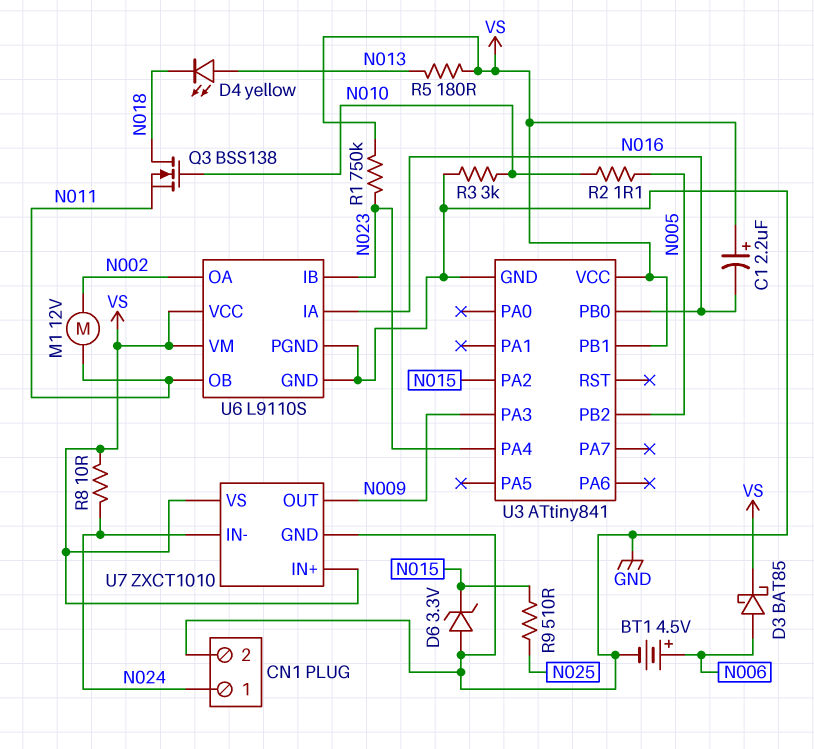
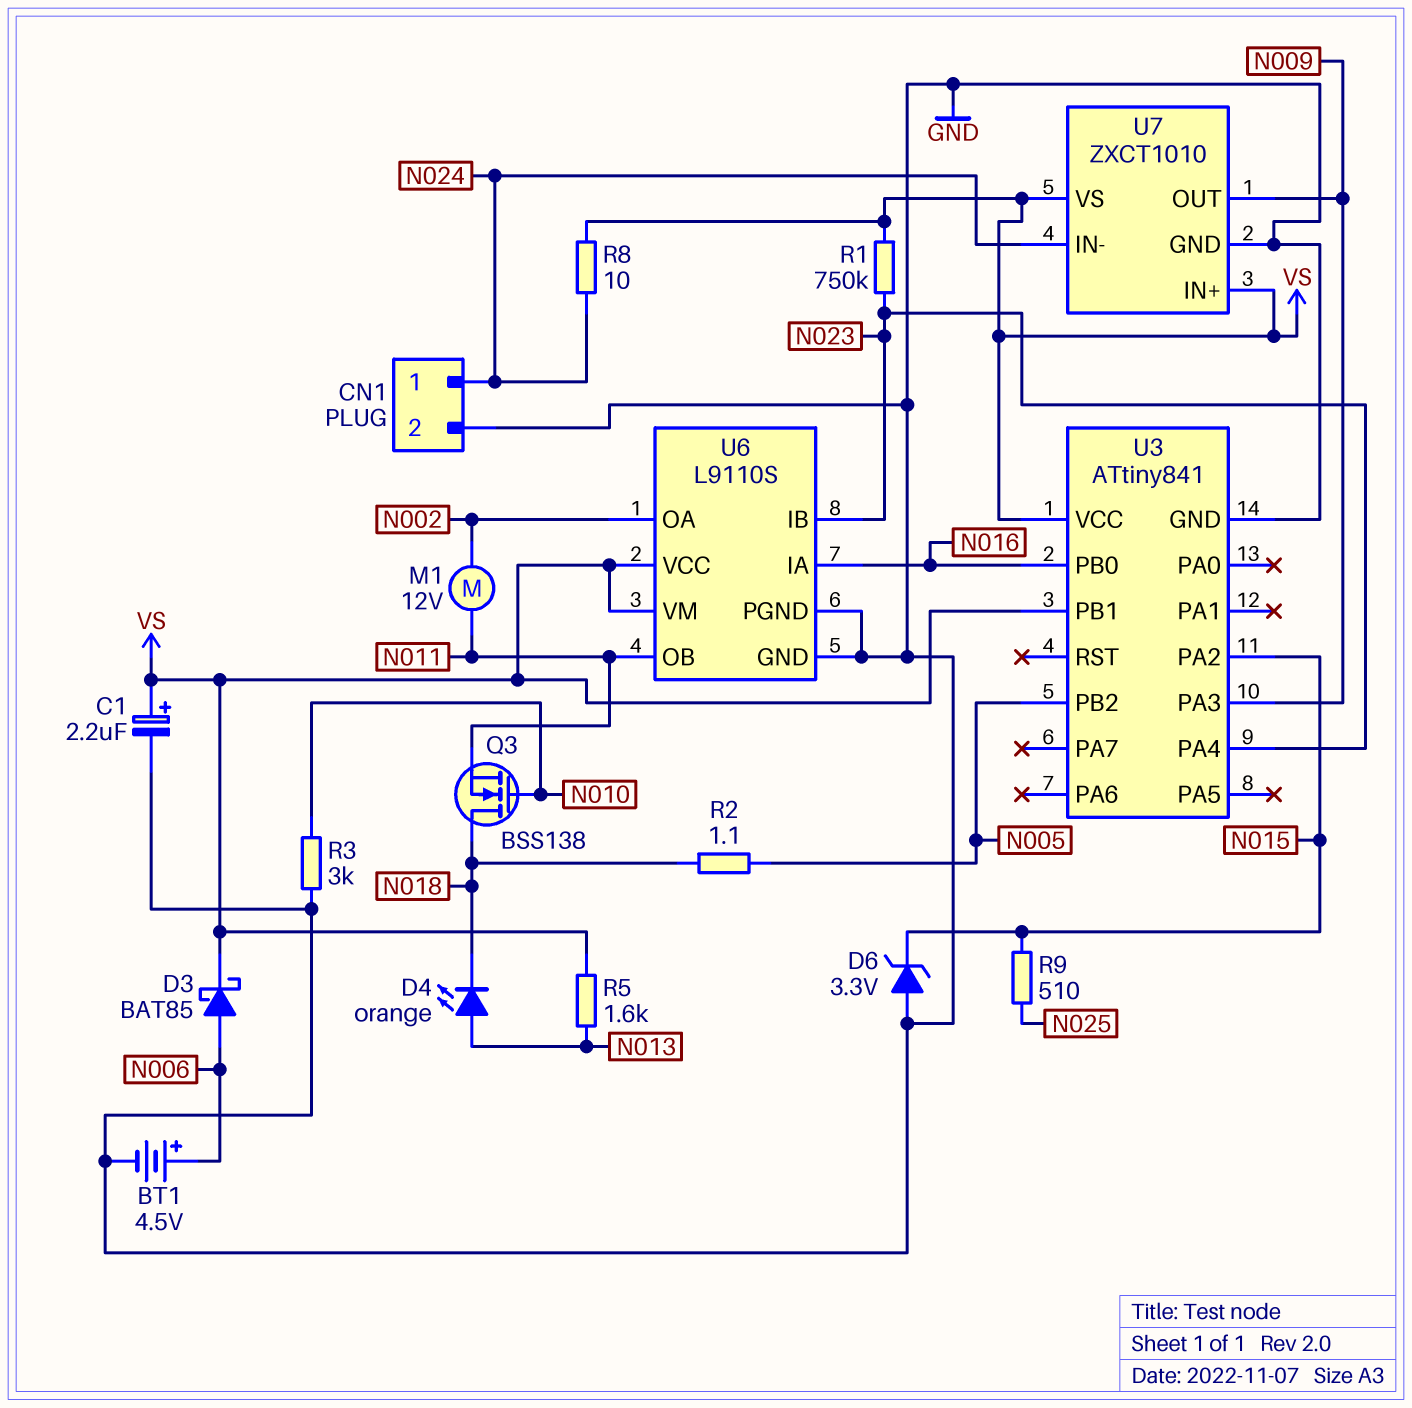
C1: 2.2uF (plus VS, minus N016) -> 2.2uF (plus VS, minus GND)
D4: LED yellow (A N013, K N018) -> LED orange (A N013, K N018)
R2: 1.1 (N005, N010) -> 1.1 (N005, N018)
R5: 180 (N013, VS) -> 1.6k (N013, VS)

